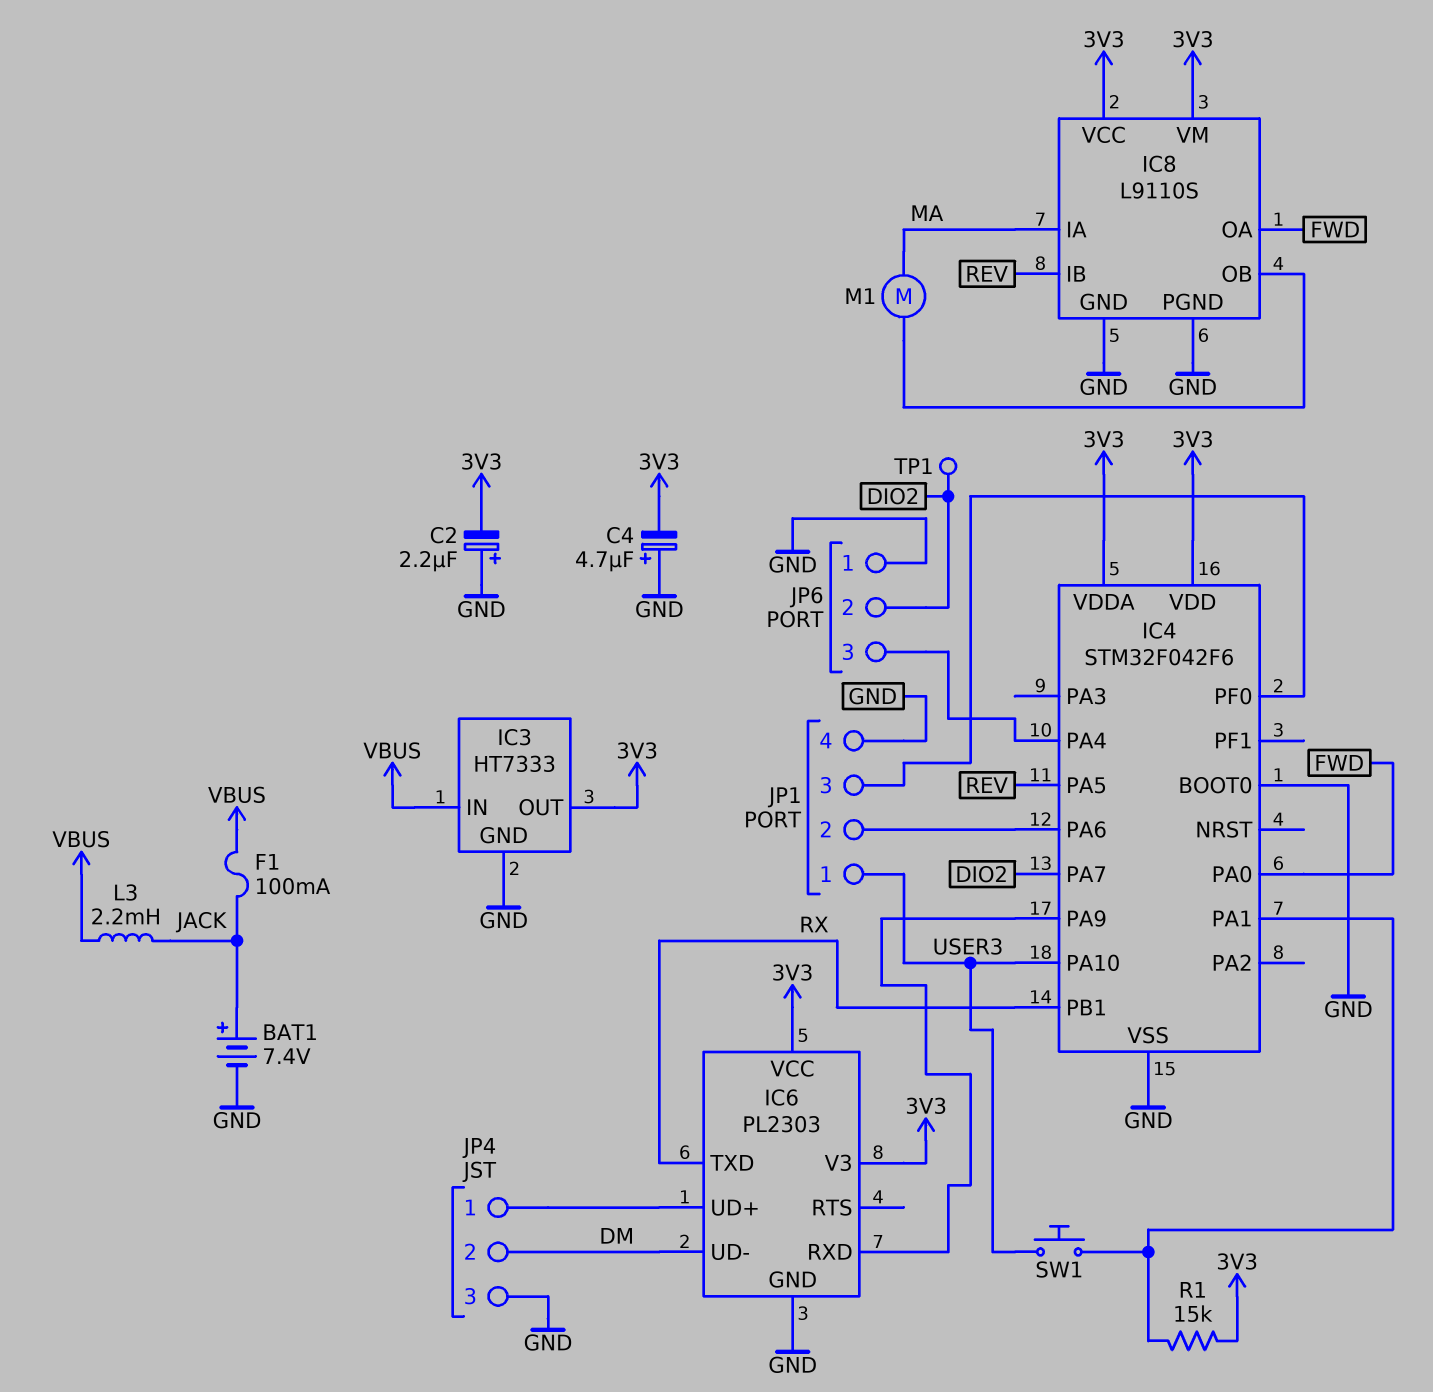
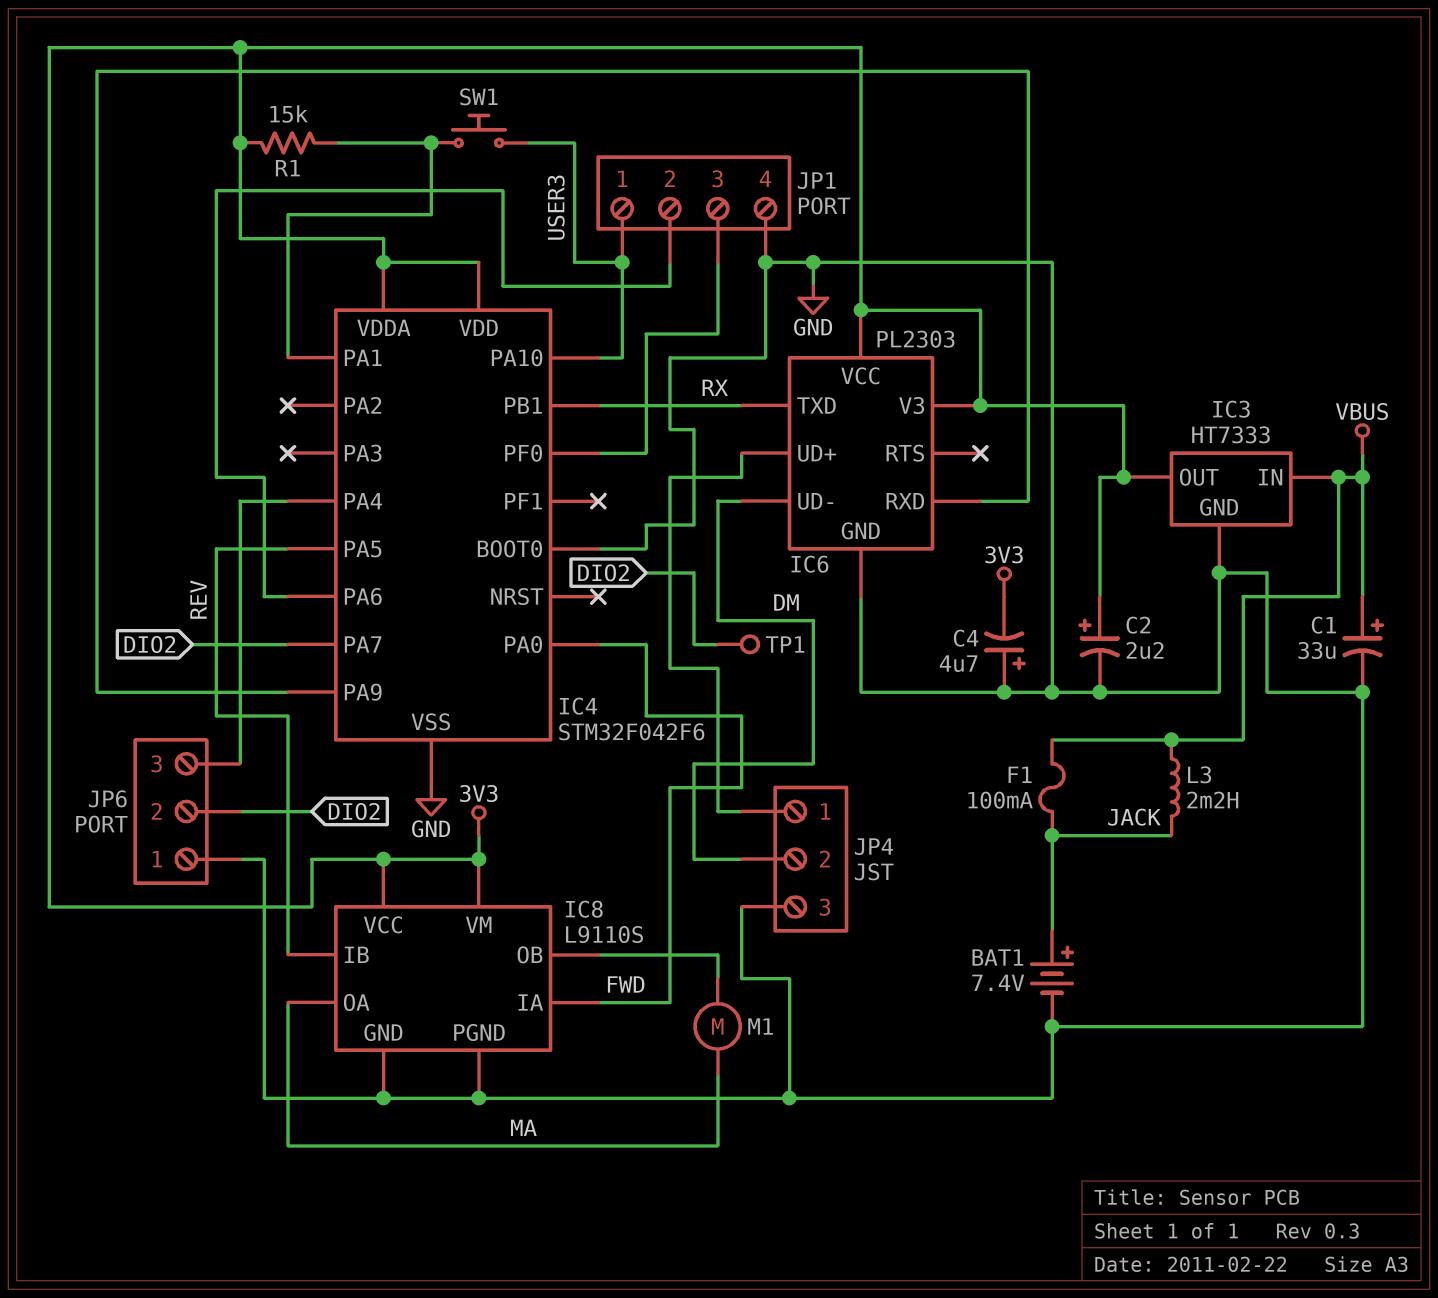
C1: none -> 33uF (plus VBUS, minus GND)
C2: 2.2uF (plus GND, minus 3V3) -> 2.2uF (plus 3V3, minus GND)
IC8 pin IA: MA -> FWD
IC8 pin OA: FWD -> MA

